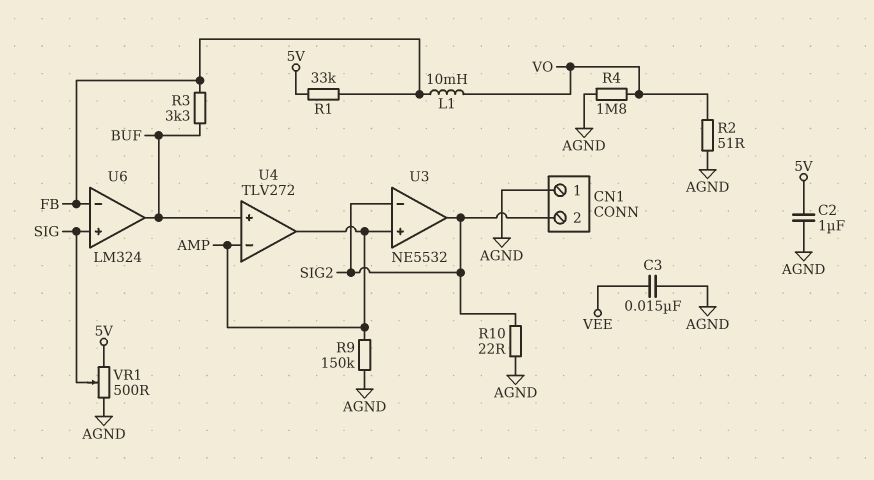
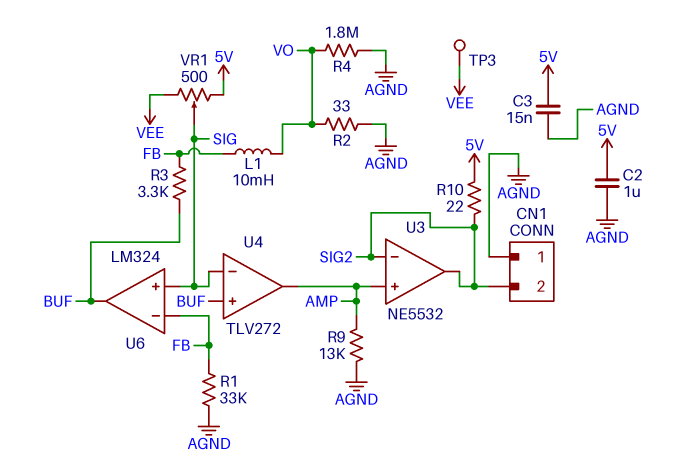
C3: 15nF (AGND, VEE) -> 15nF (5V, AGND)
R1: 33k (5V, FB) -> 33k (AGND, FB)
R2: 51 (AGND, VO) -> 33 (AGND, VO)
R9: 150k (AGND, AMP) -> 13k (AGND, AMP)
R10: 22 (AGND, SIG2) -> 22 (5V, SIG2)
TP3: none -> test point (VEE)
U4 pin in-: AMP -> SIG
VR1: 500 (5V, AGND, wiper SIG) -> 500 (5V, VEE, wiper SIG)

